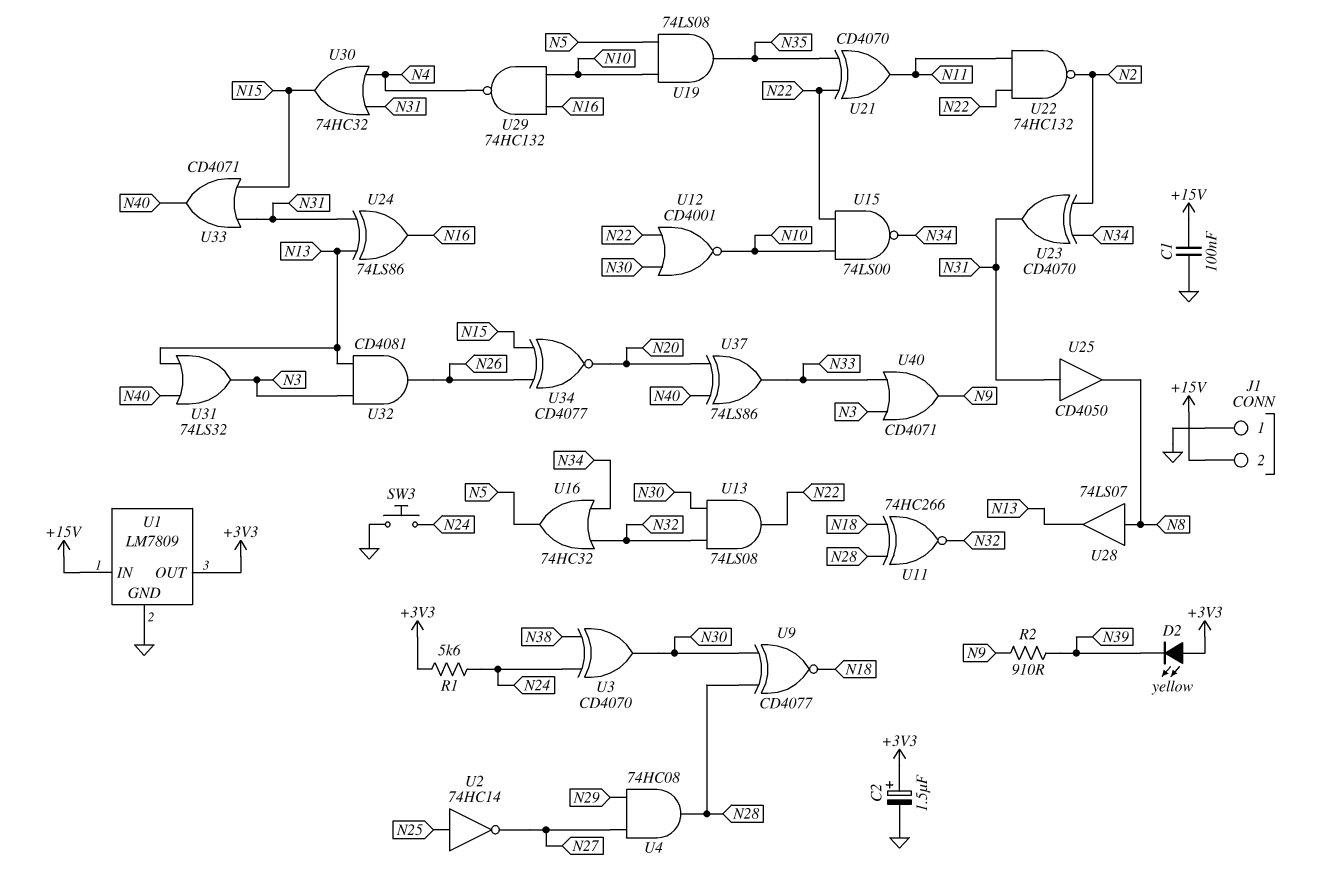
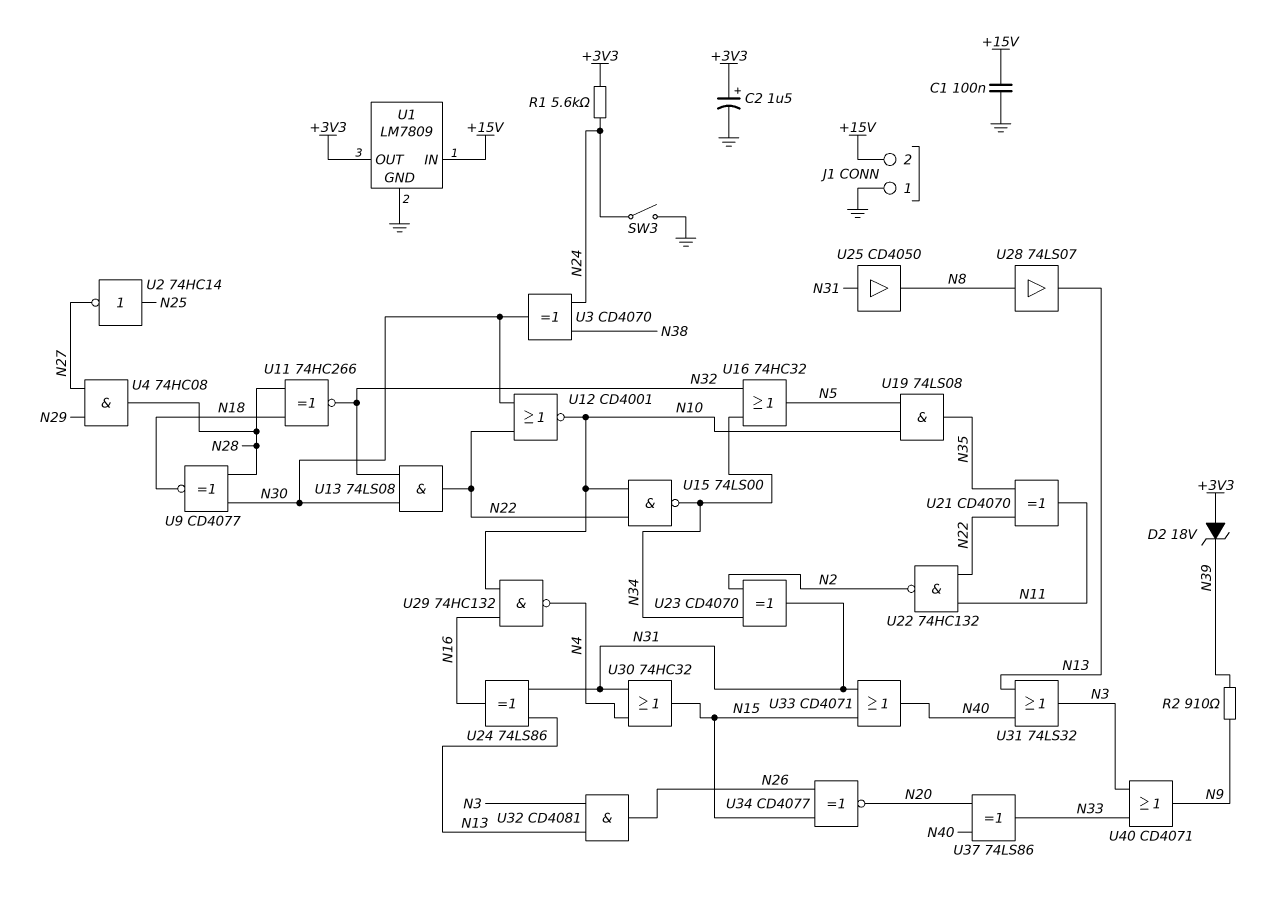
D2: LED yellow (A +3V3, K N39) -> zener 18V (A +3V3, K N39)
SW3: button (GND, N24) -> switch (GND, N24)

